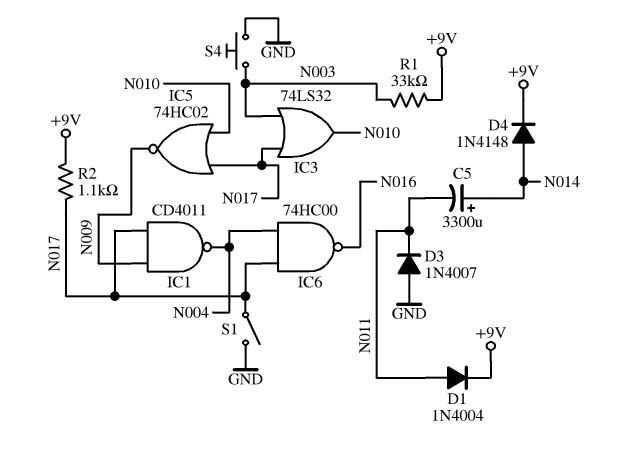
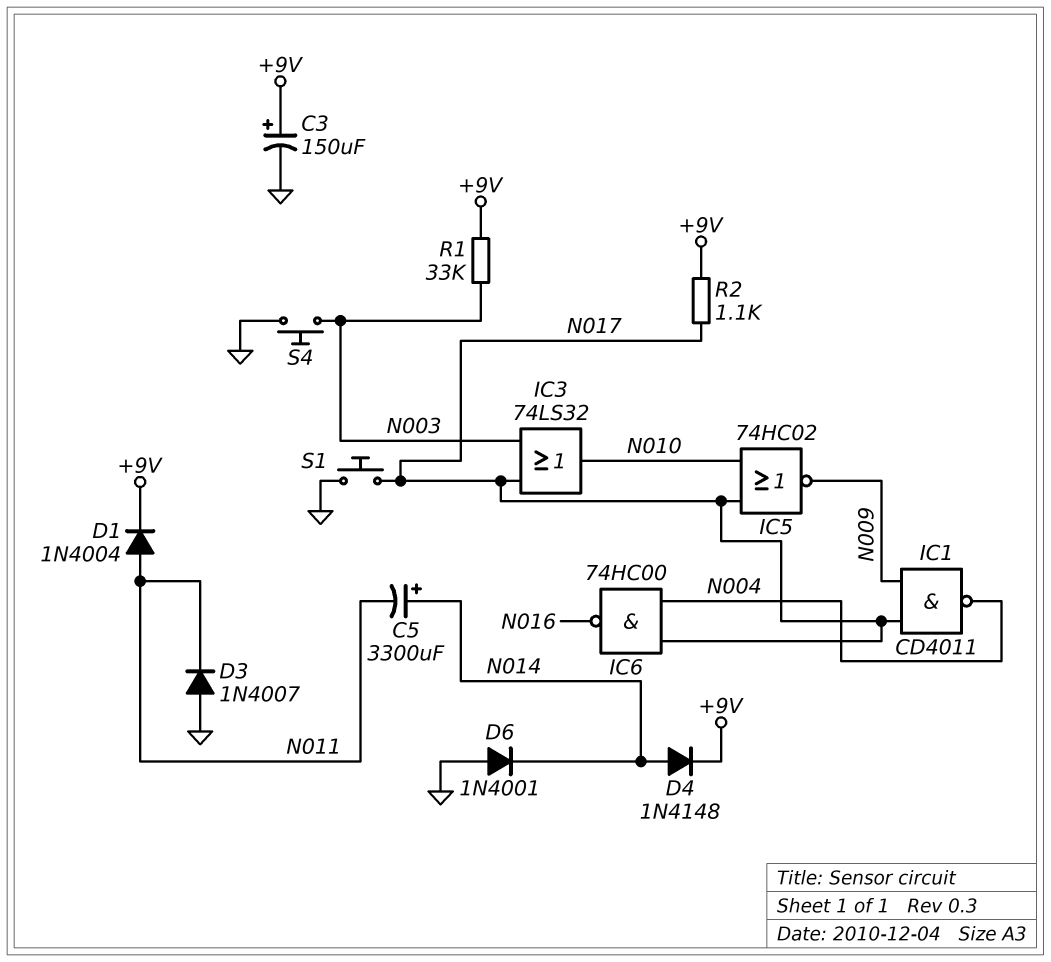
C3: none -> 150uF (plus +9V, minus GND)
D6: none -> diode 1N4001 (A GND, K N014)
S1: switch (GND, N017) -> button (GND, N017)

